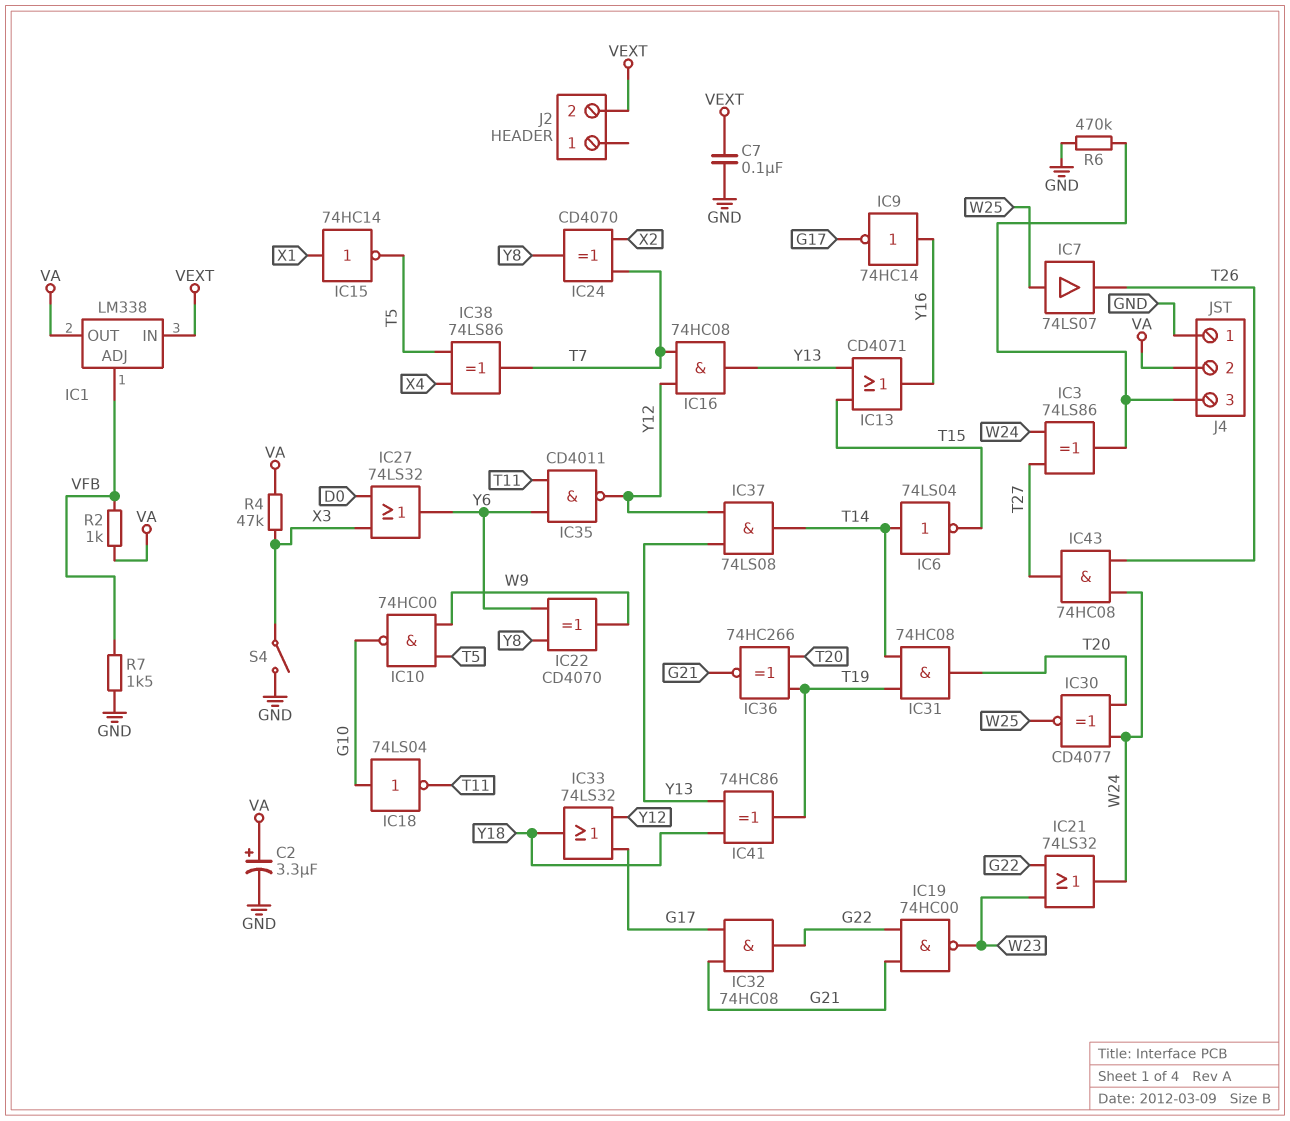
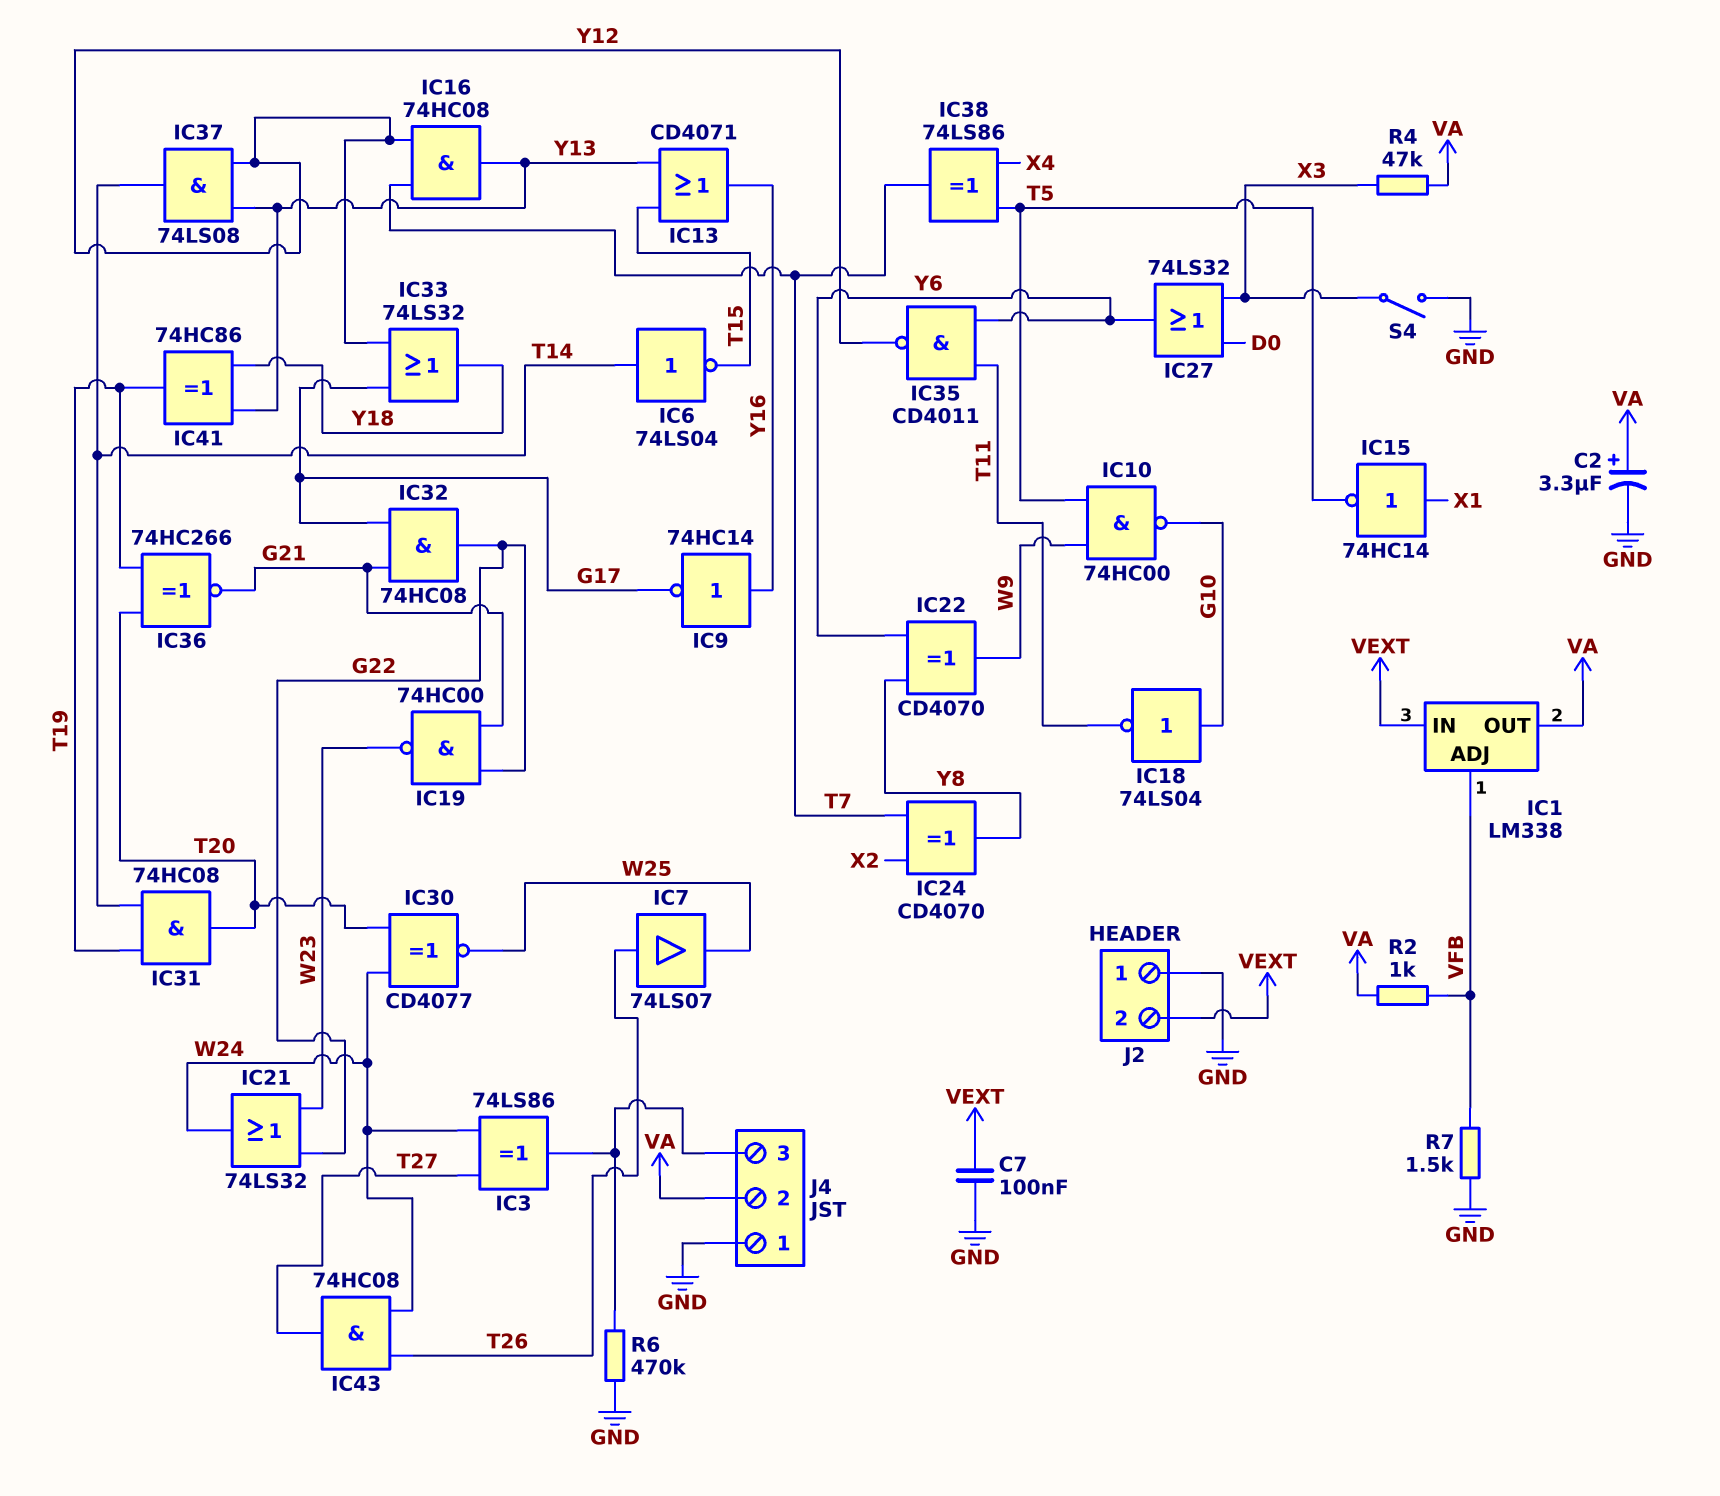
IC7: buffer 74LS07 (in W25, out T26) -> buffer 74LS07 (in T26, out W25)
J2 pin 1: none -> GND

